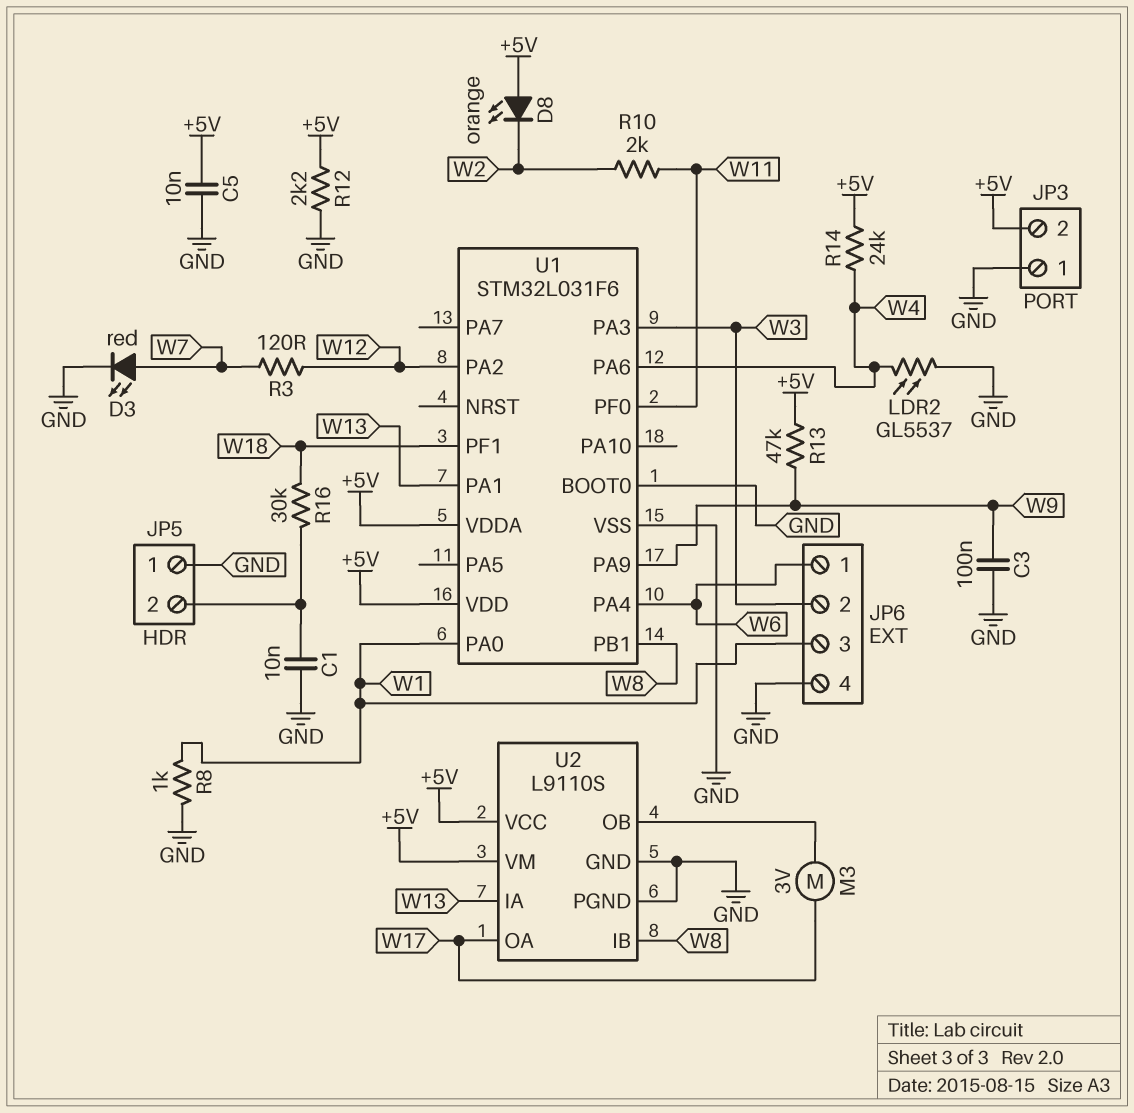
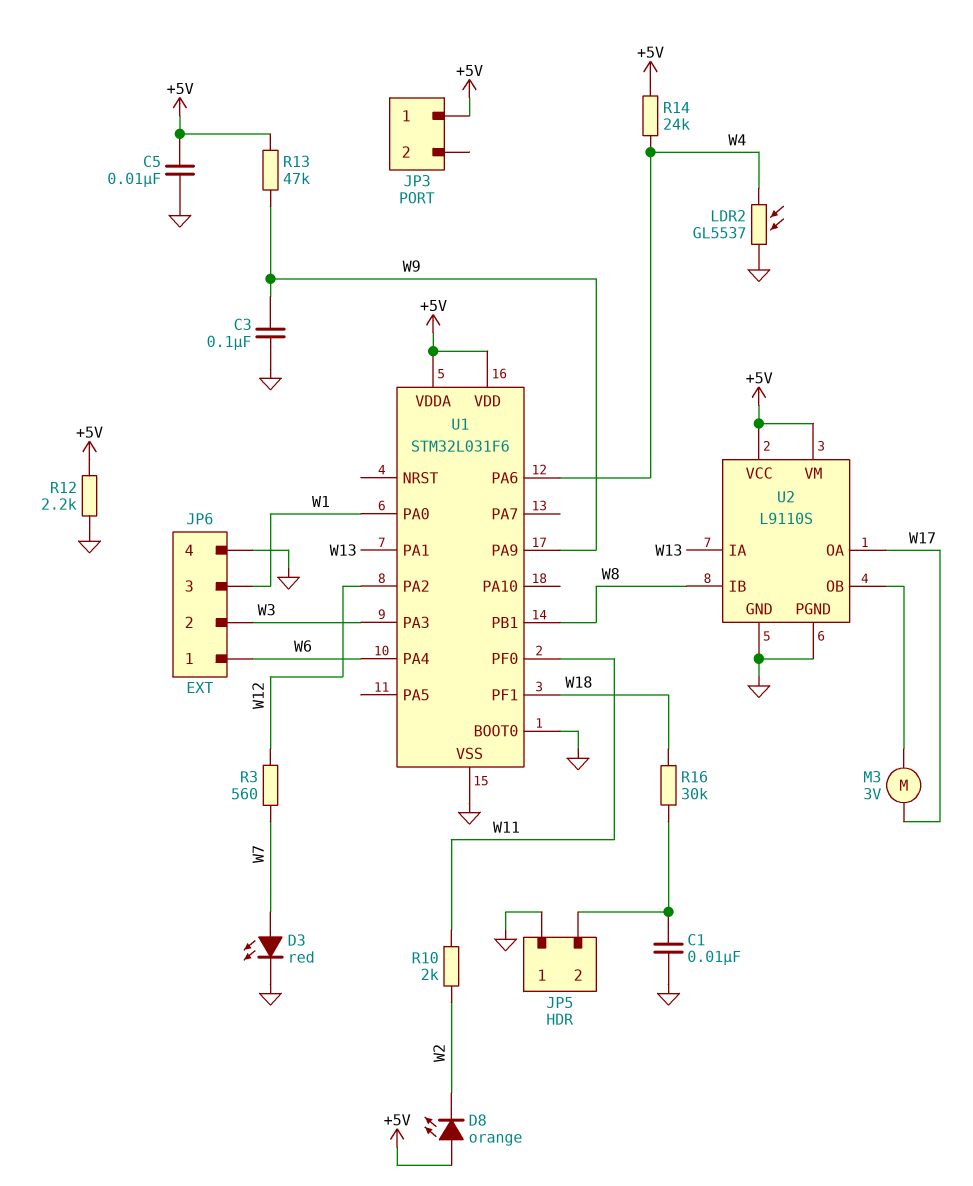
JP3 pin 1: GND -> +5V
JP3 pin 2: +5V -> none
R3: 120 (W7, W12) -> 560 (W7, W12)
R8: 1k (GND, W1) -> none

